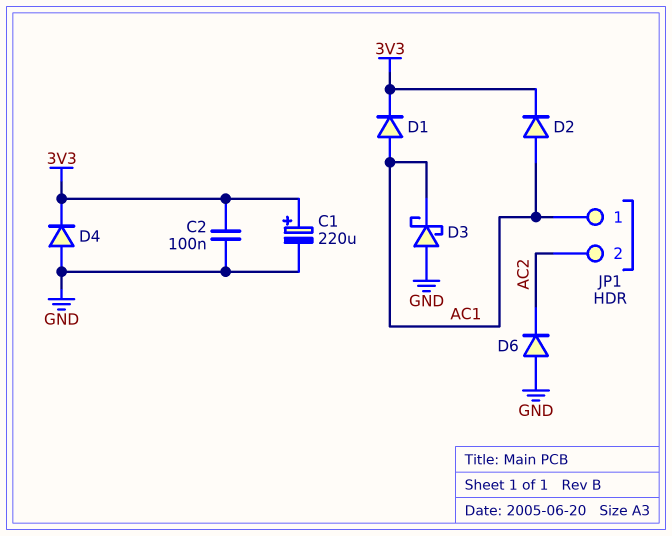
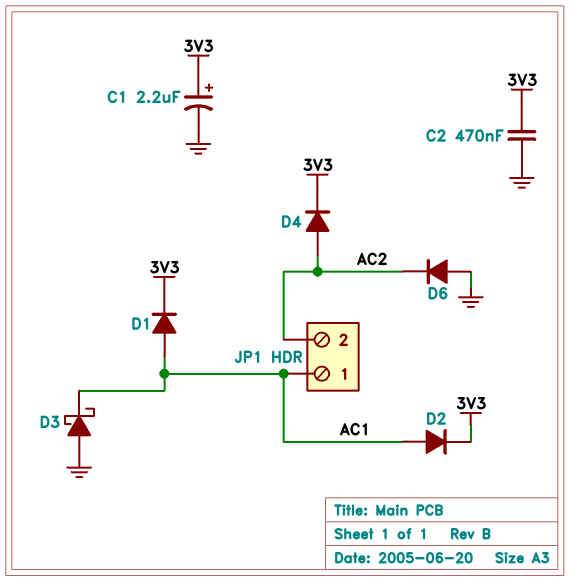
C1: 220uF (plus 3V3, minus GND) -> 2.2uF (plus 3V3, minus GND)
C2: 100nF (3V3, GND) -> 470nF (3V3, GND)
D4: diode (A GND, K 3V3) -> diode (A AC2, K 3V3)

